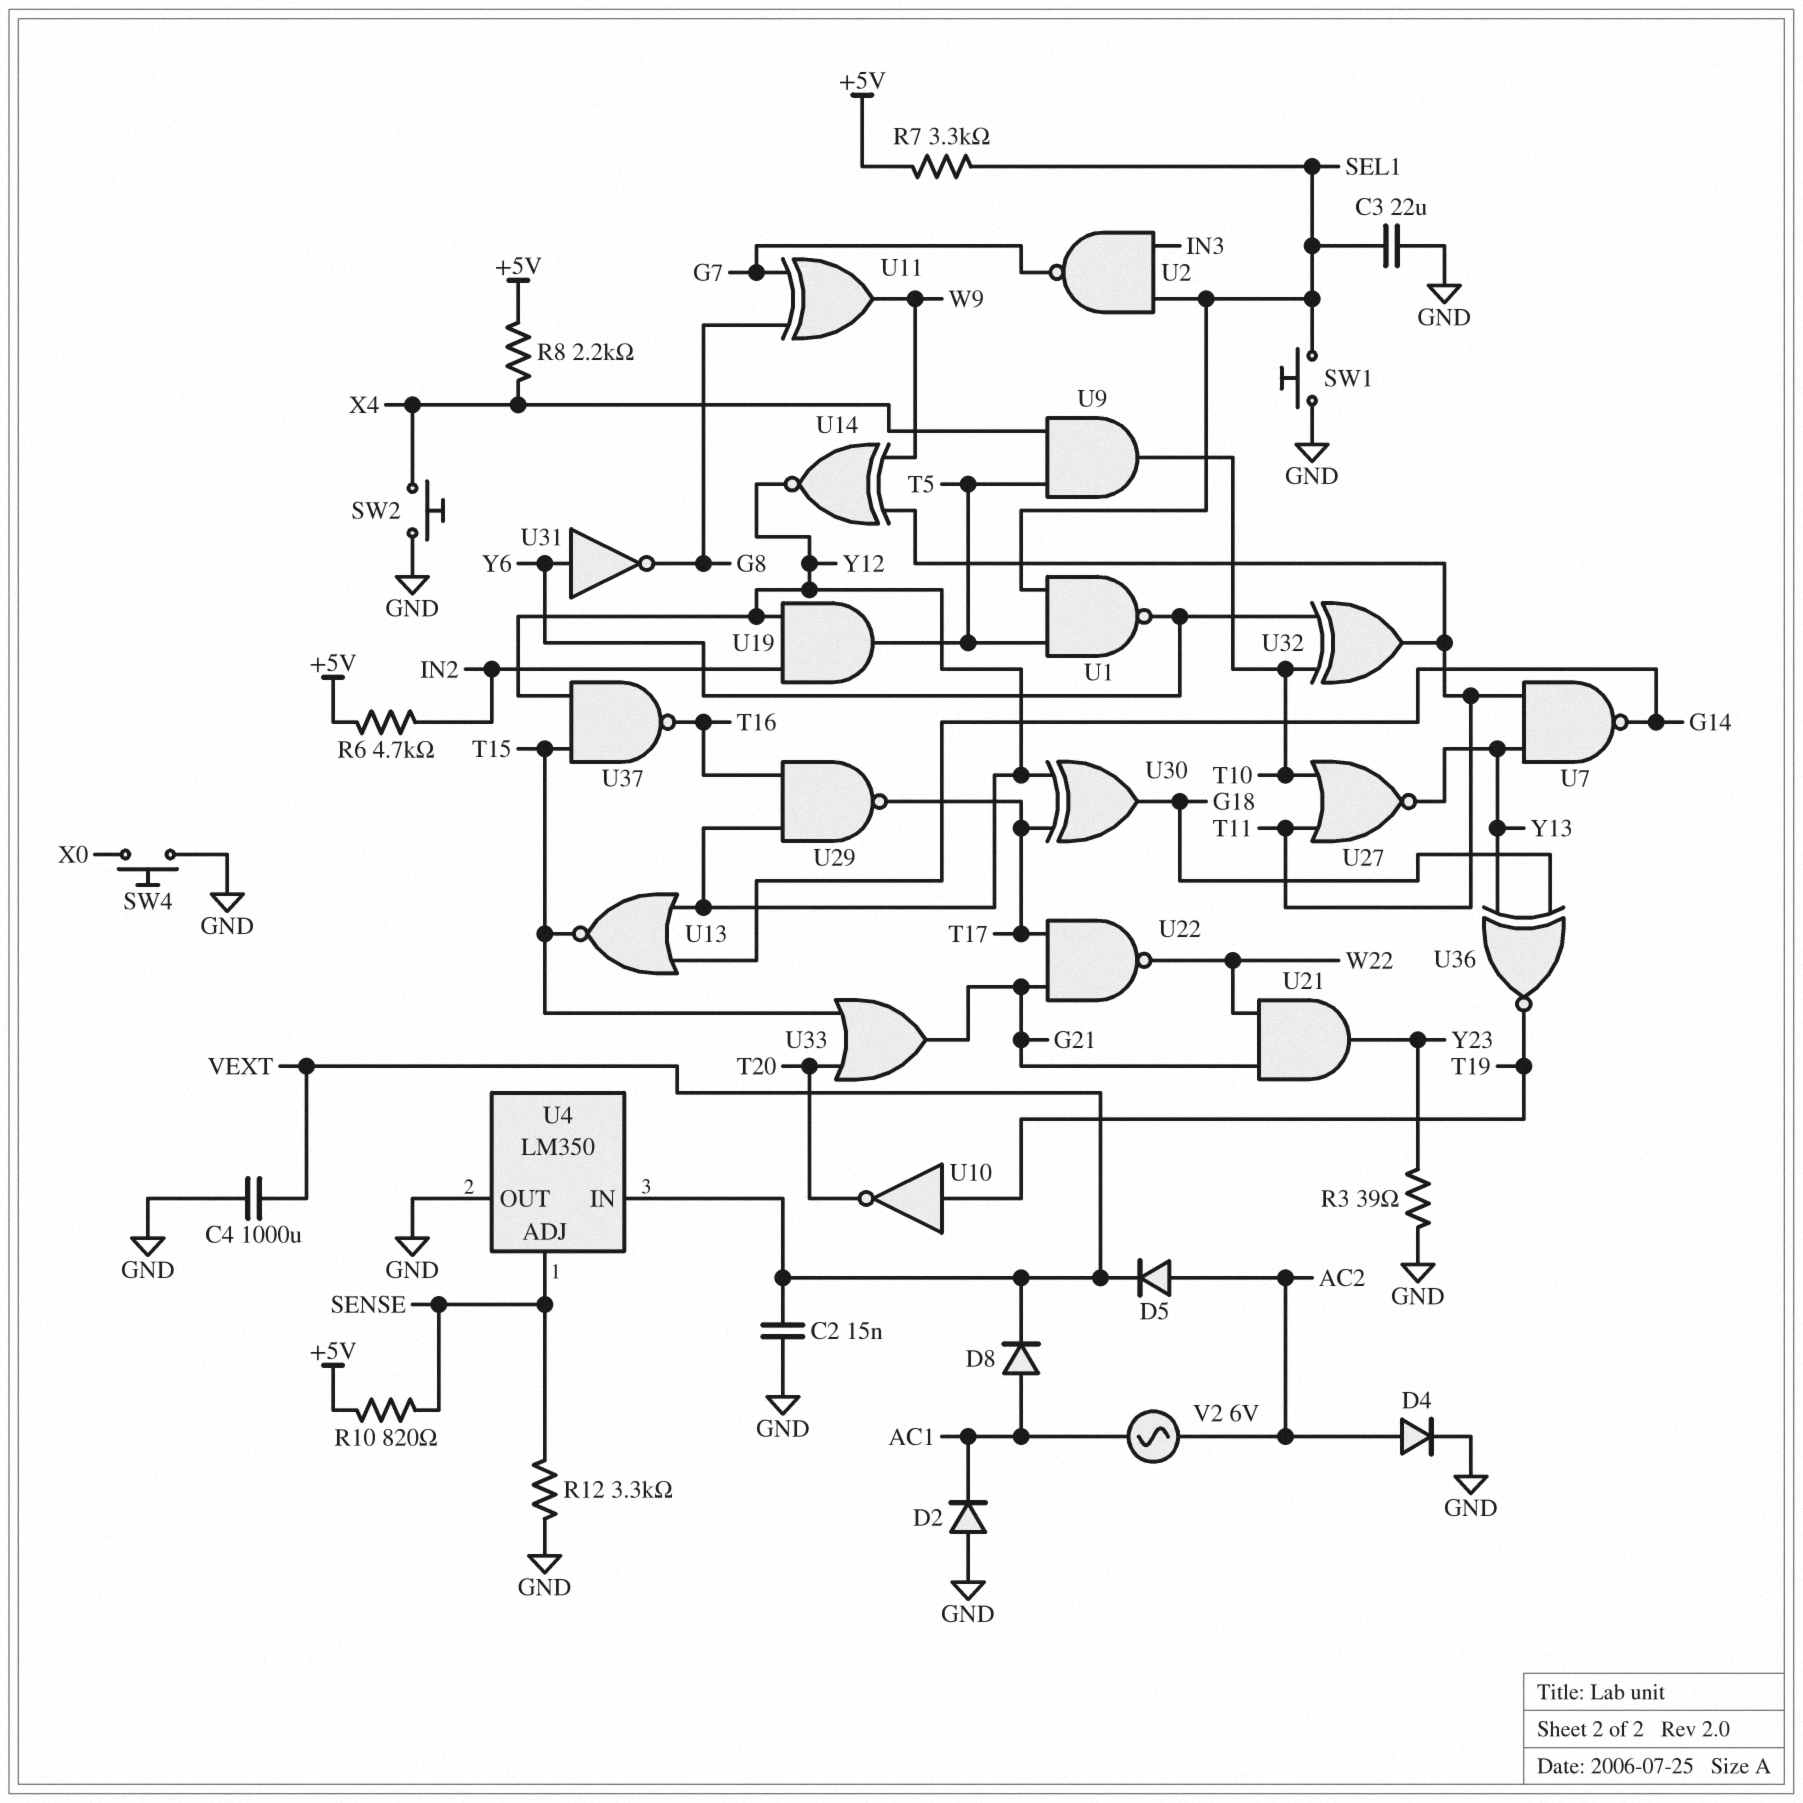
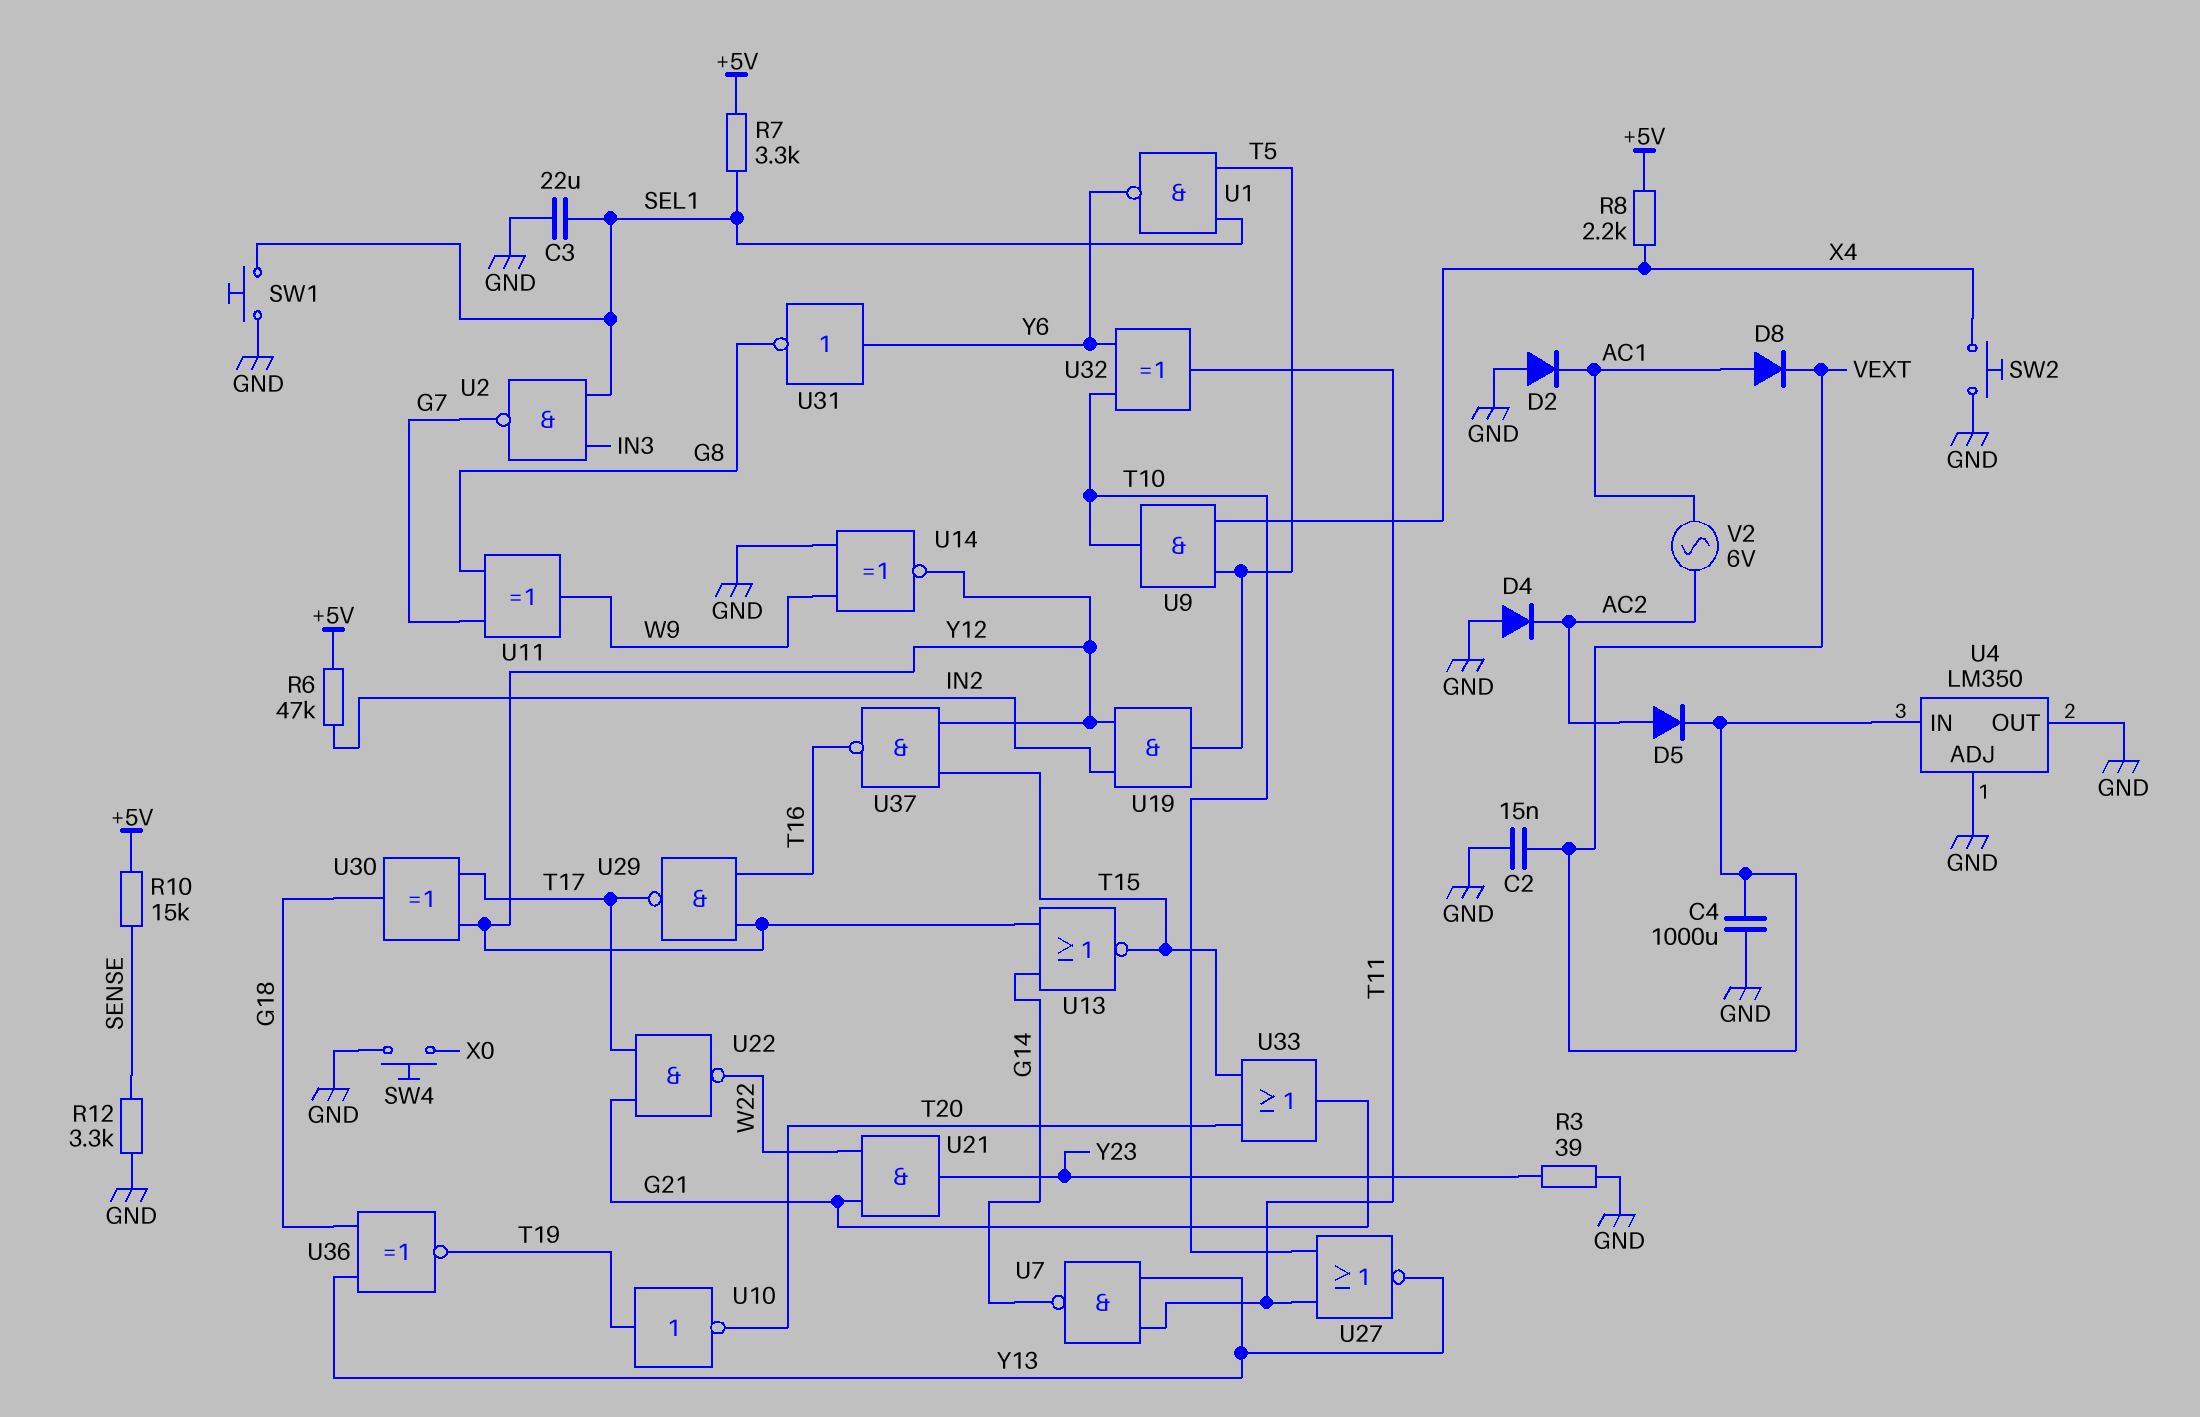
D4: diode (A AC2, K GND) -> diode (A GND, K AC2)
R6: 4.7k (+5V, IN2) -> 47k (+5V, IN2)
R10: 820 (+5V, SENSE) -> 15k (+5V, SENSE)
U4 pin ADJ: SENSE -> GND
U14: XNOR (in T11, in W9, out Y12) -> XNOR (in GND, in W9, out Y12)

